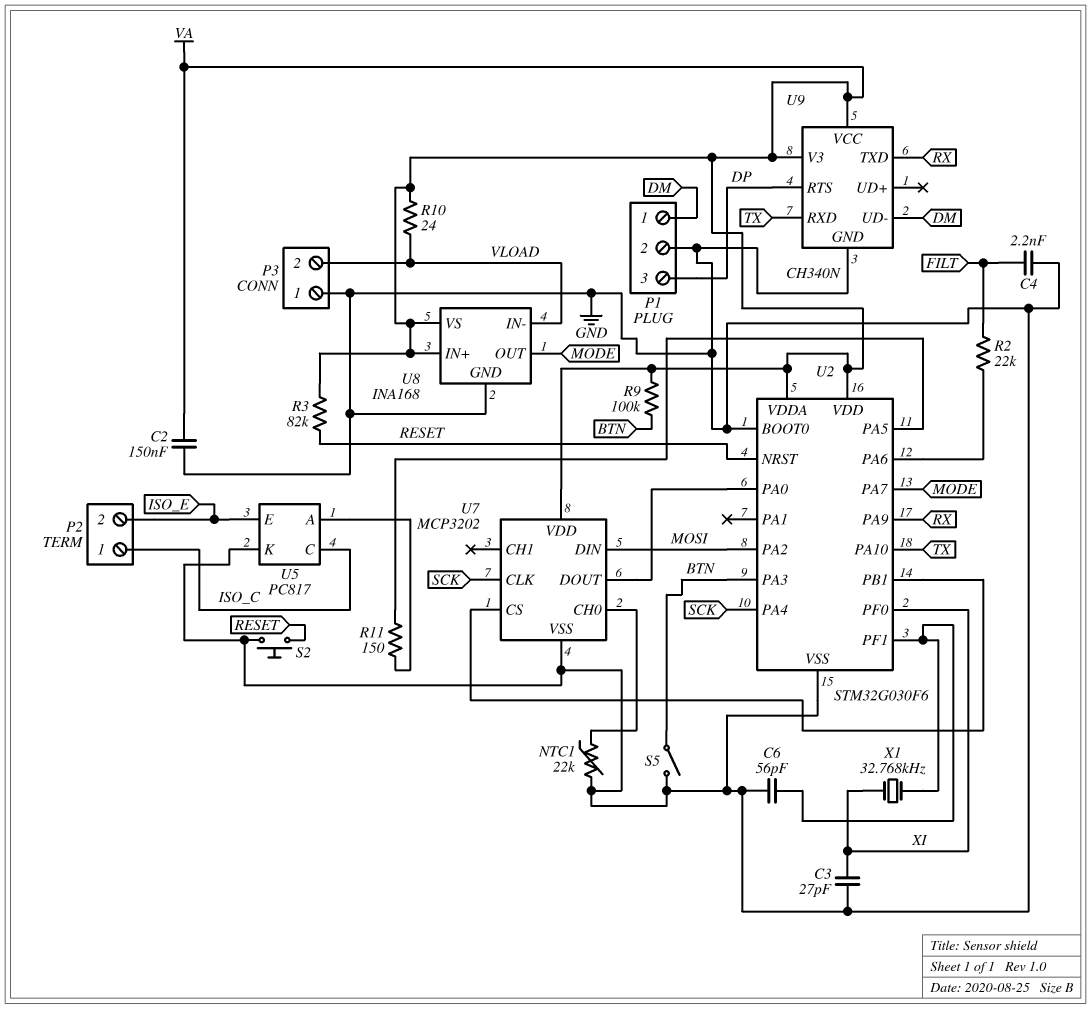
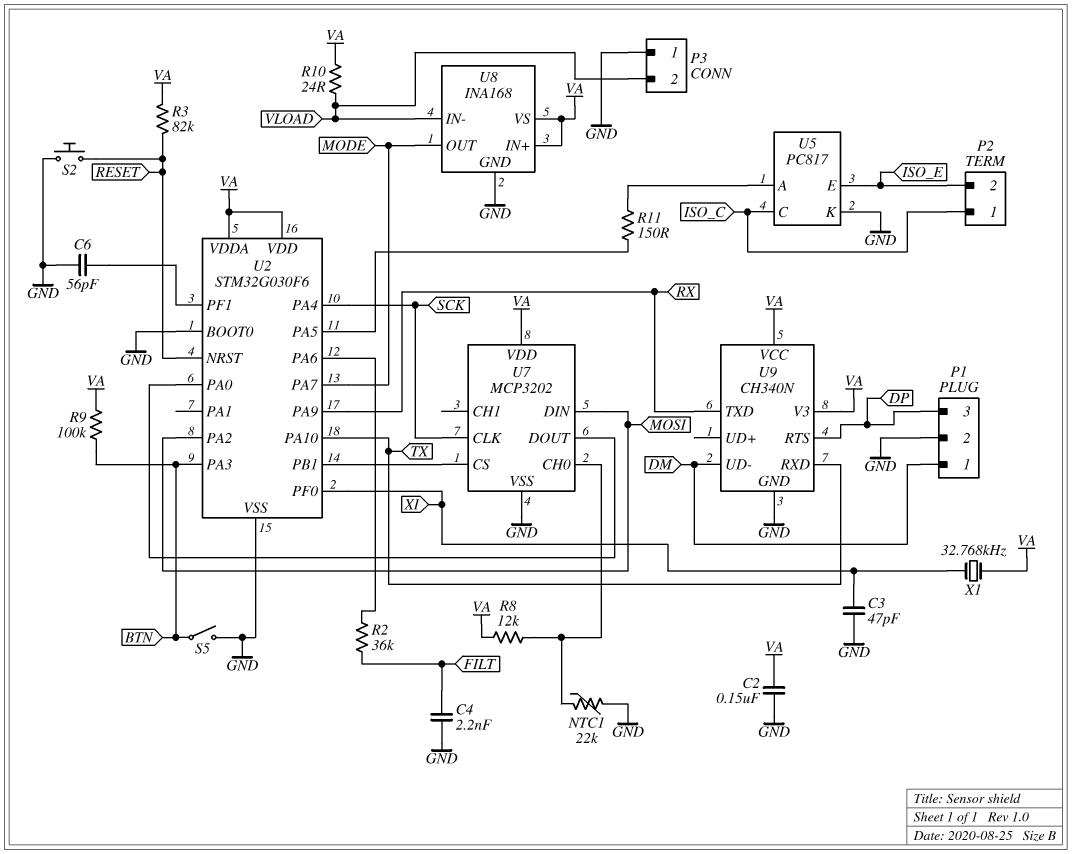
C3: 27pF (GND, XI) -> 47pF (GND, XI)
R2: 22k (FILT, U2/PA6) -> 36k (FILT, U2/PA6)
R8: none -> 12k (U7/CH0, VA)
X1: 32.768kHz (U2/PF1, XI) -> 32.768kHz (VA, XI)

